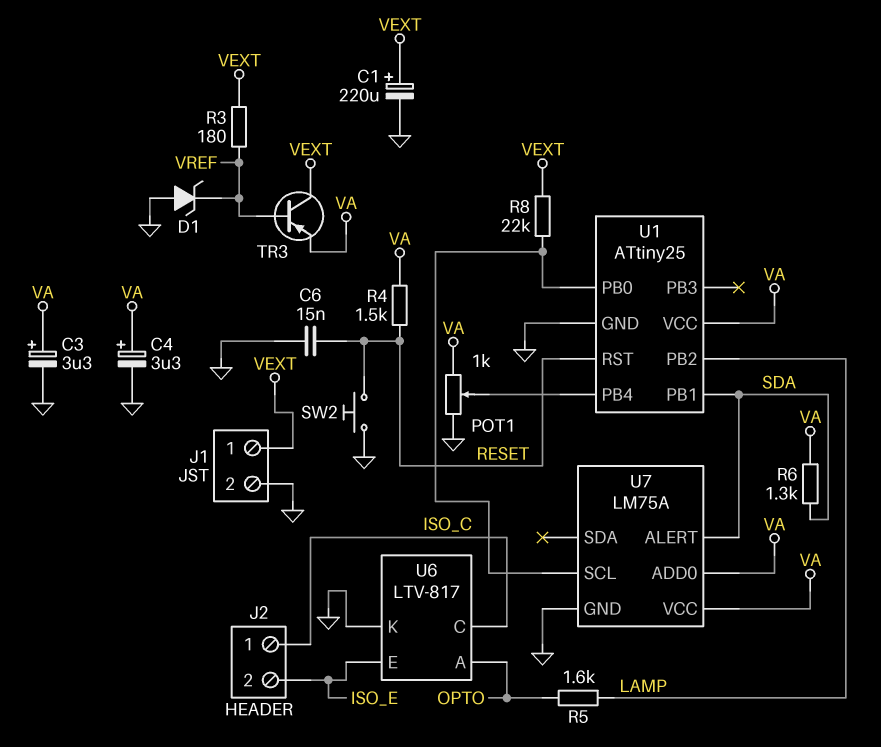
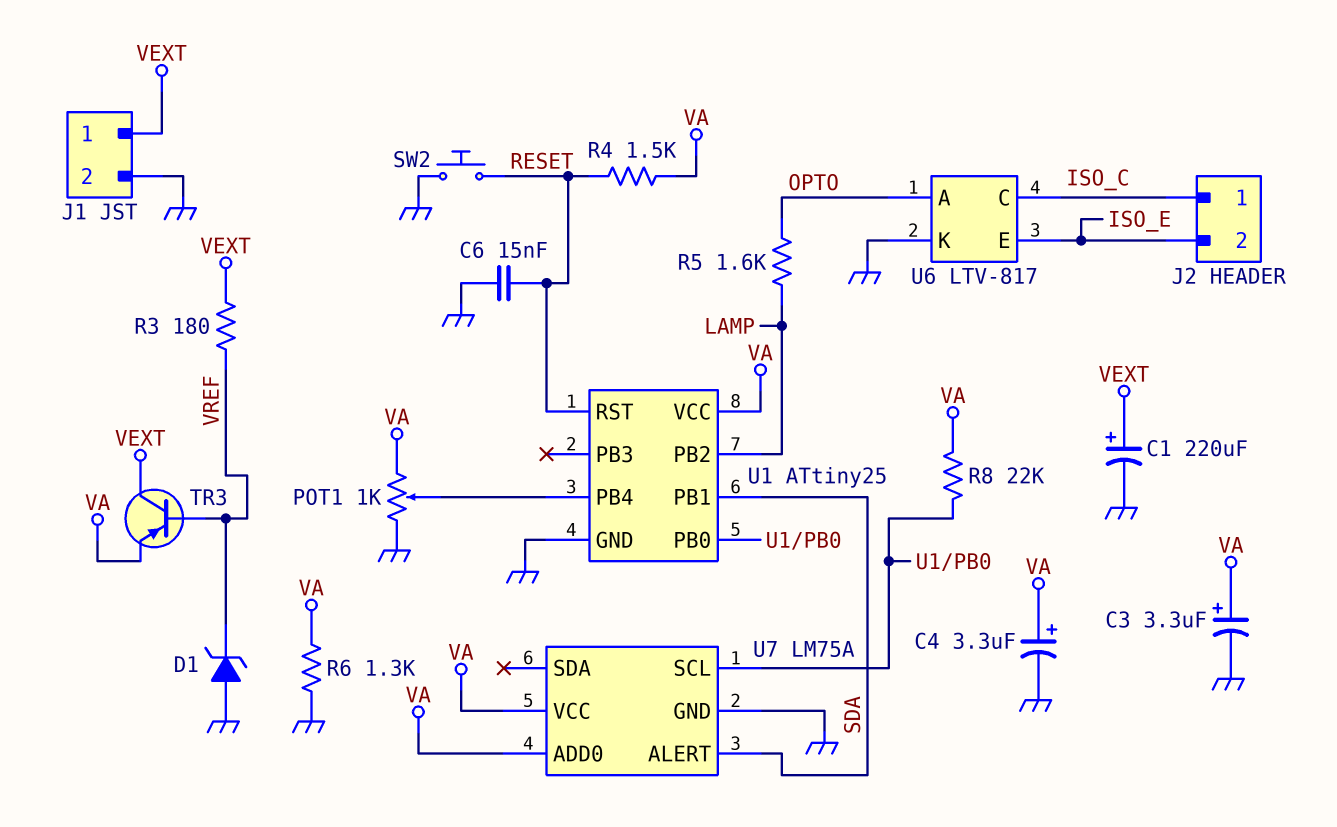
R6: 1.3k (SDA, VA) -> 1.3k (GND, VA)
R8: 22k (U1/PB0, VEXT) -> 22k (U1/PB0, VA)

